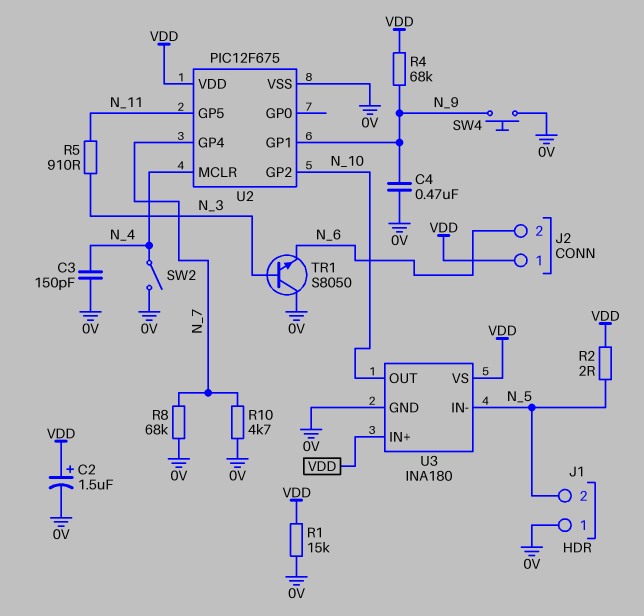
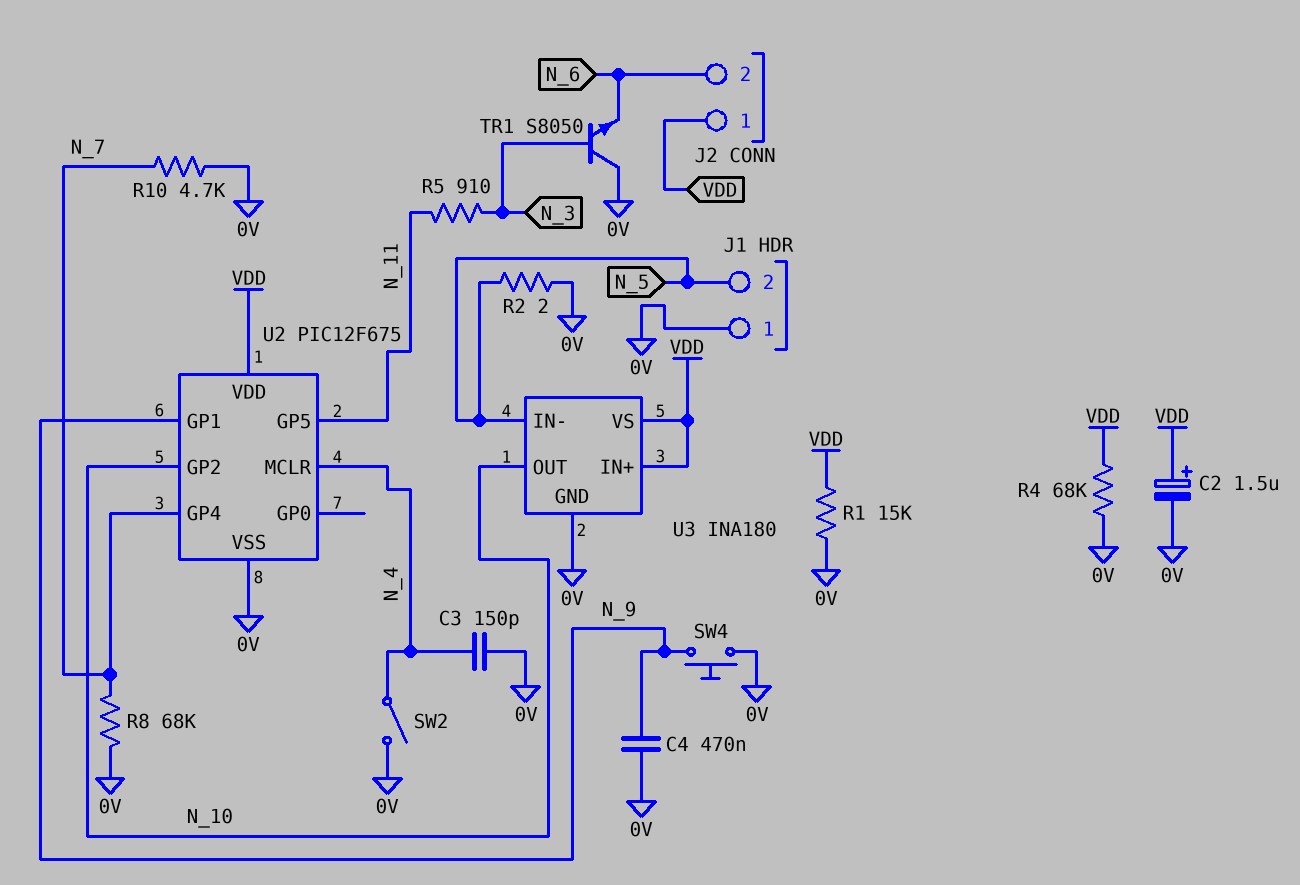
R2: 2 (N_5, VDD) -> 2 (0V, N_5)
R4: 68k (N_9, VDD) -> 68k (0V, VDD)

